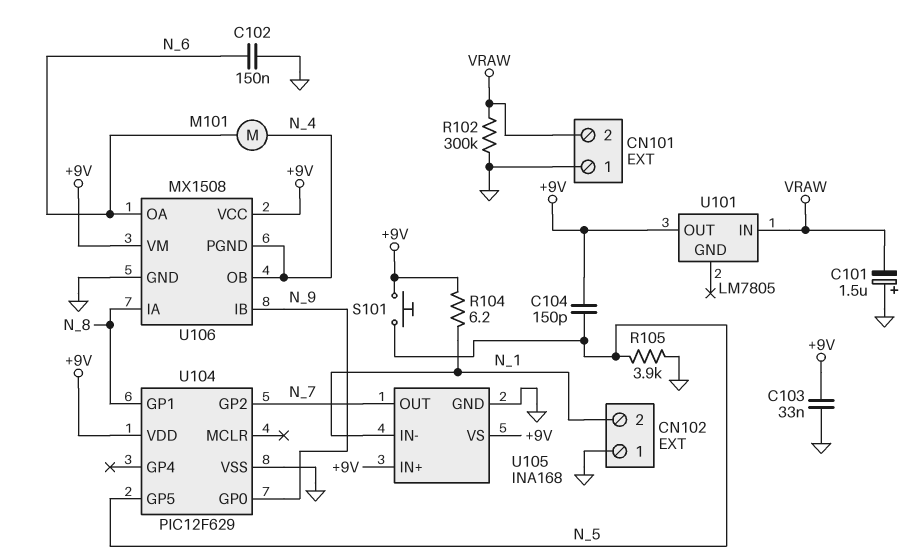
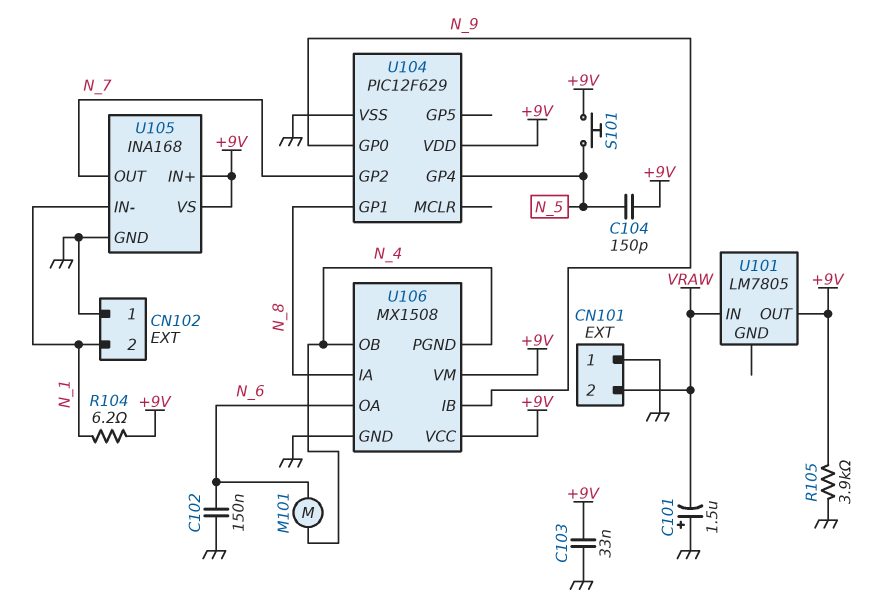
R102: 300k (GND, VRAW) -> none
R105: 3.9k (GND, N_5) -> 3.9k (+9V, GND)
U104 pin GP4: none -> N_5
U104 pin GP5: N_5 -> none

